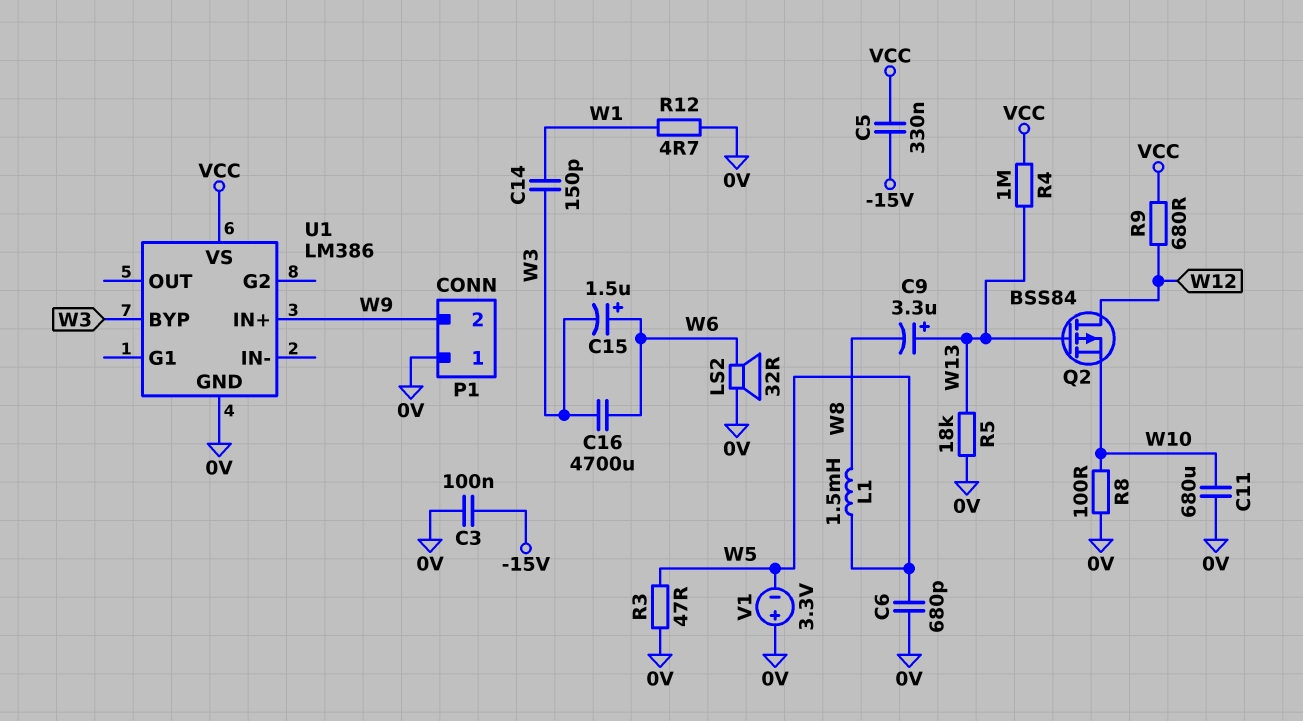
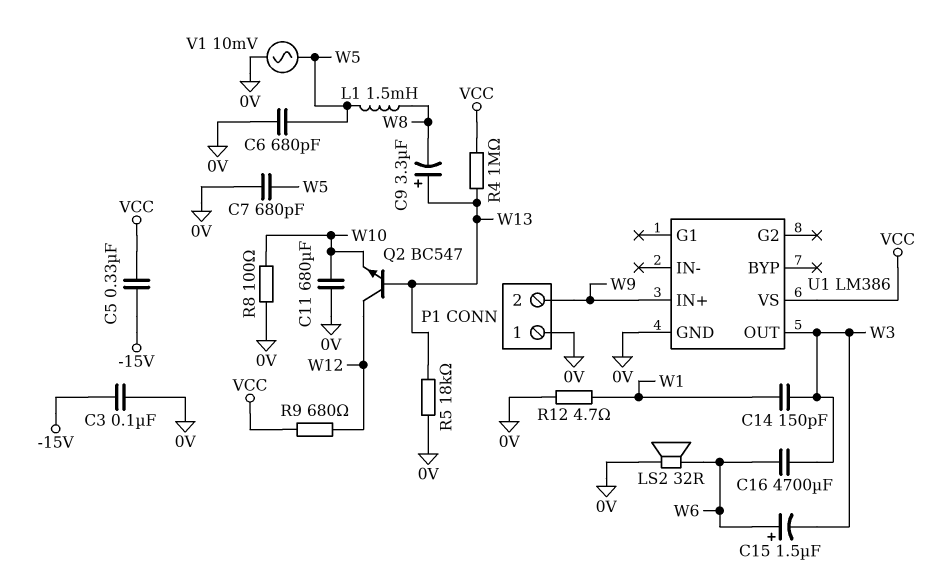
C7: none -> 680pF (0V, W5)
Q2: PMOS BSS84 (G W13, D W12, S W10) -> NPN BC547 (B W13, C W12, E W10)
R3: 47 (0V, W5) -> none
U1 pin BYP: W3 -> none
U1 pin OUT: none -> W3
V1: 3.3V (plus 0V, minus W5) -> AC 10mV (0V, W5)

